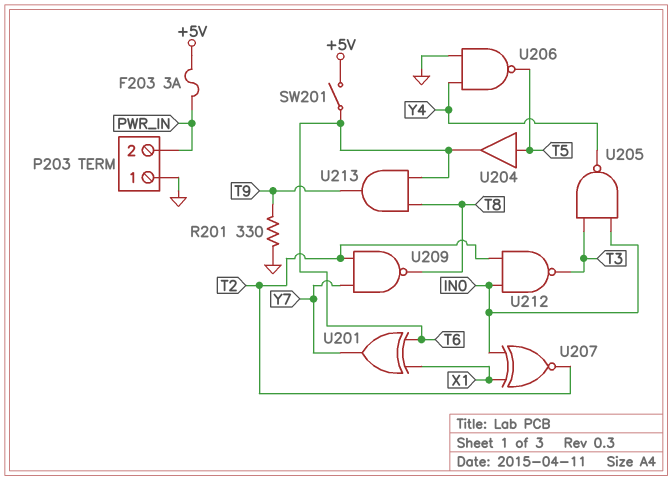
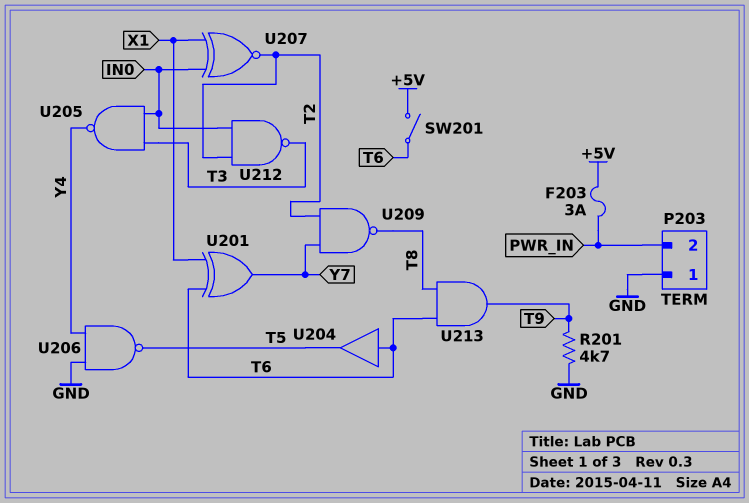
R201: 330 (GND, T9) -> 4.7k (GND, T9)
U204: buffer (in T5, out T6) -> buffer (in T6, out T5)

